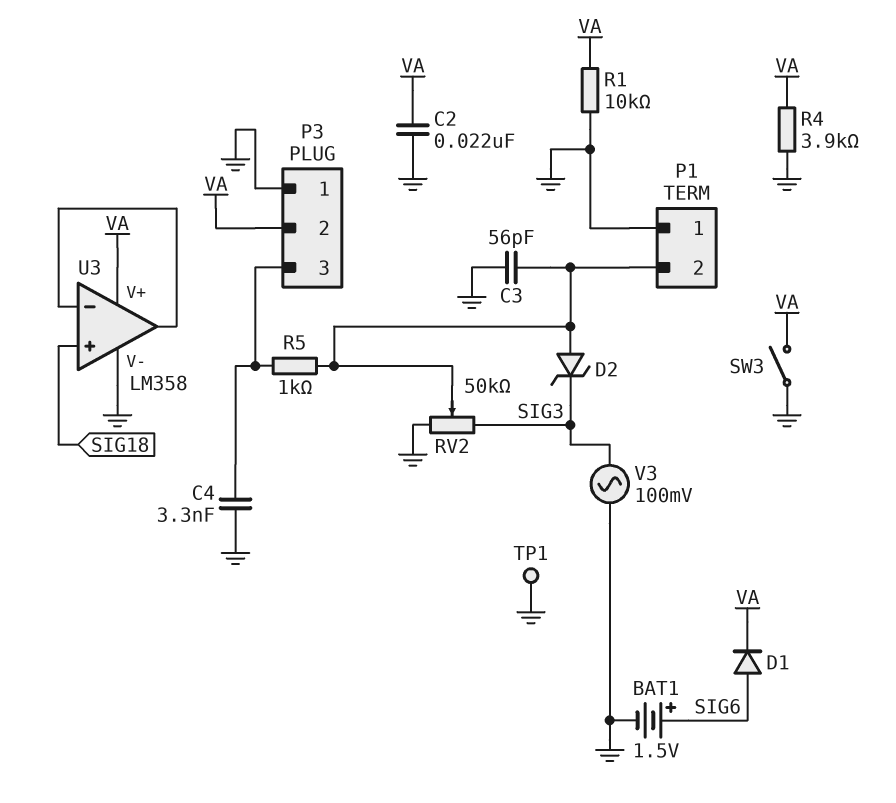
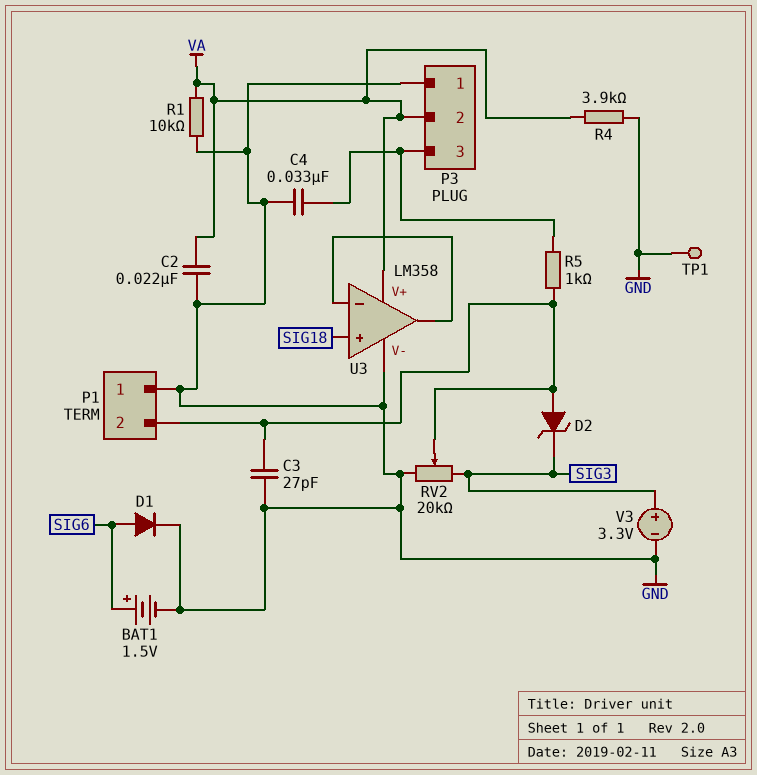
C3: 56pF (GND, P1/2) -> 27pF (GND, P1/2)
C4: 3.3nF (GND, P3/3) -> 33nF (GND, P3/3)
D1: diode (A SIG6, K VA) -> diode (A SIG6, K GND)
RV2: 50k (GND, SIG3, wiper P1/2) -> 20k (GND, SIG3, wiper P1/2)
SW3: switch (GND, VA) -> none
V3: AC 100mV (GND, SIG3) -> 3.3V (plus SIG3, minus GND)

